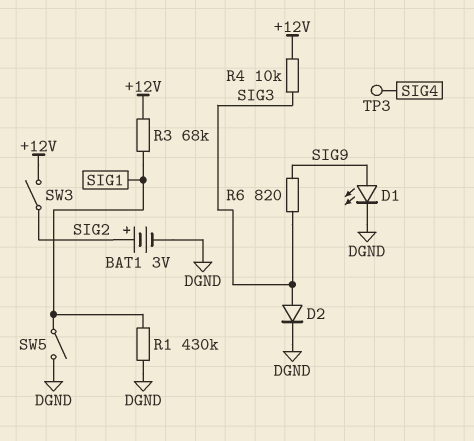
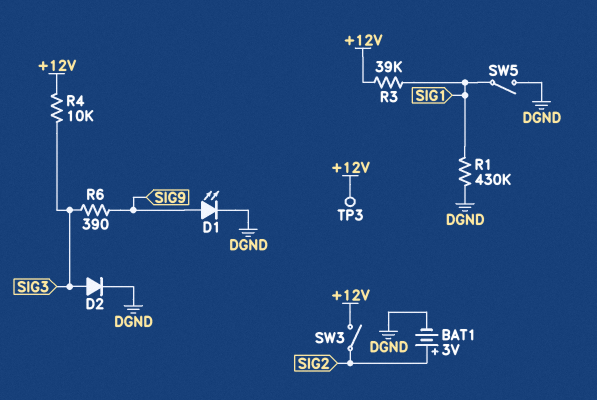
R3: 68k (+12V, SIG1) -> 39k (+12V, SIG1)
R6: 820 (SIG3, SIG9) -> 390 (SIG3, SIG9)
TP3: test point (SIG4) -> test point (+12V)

